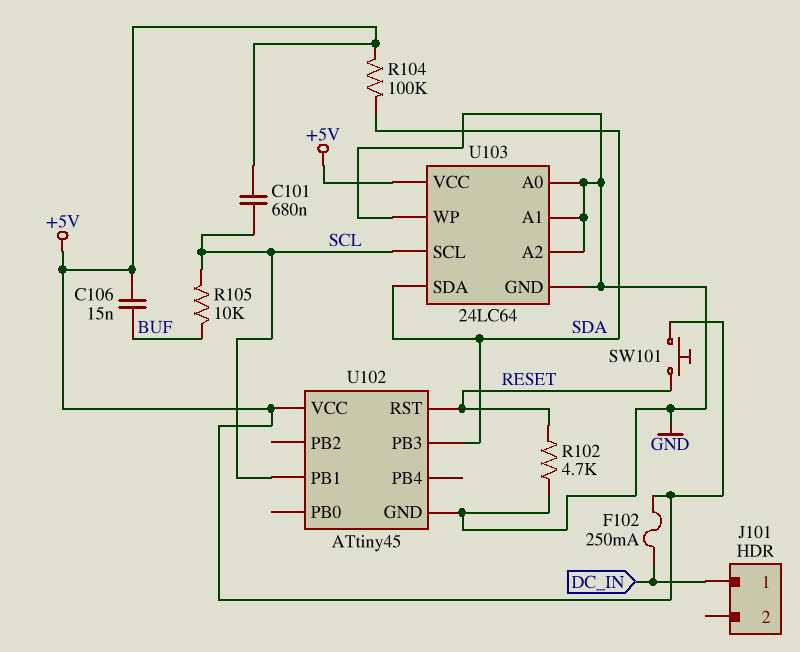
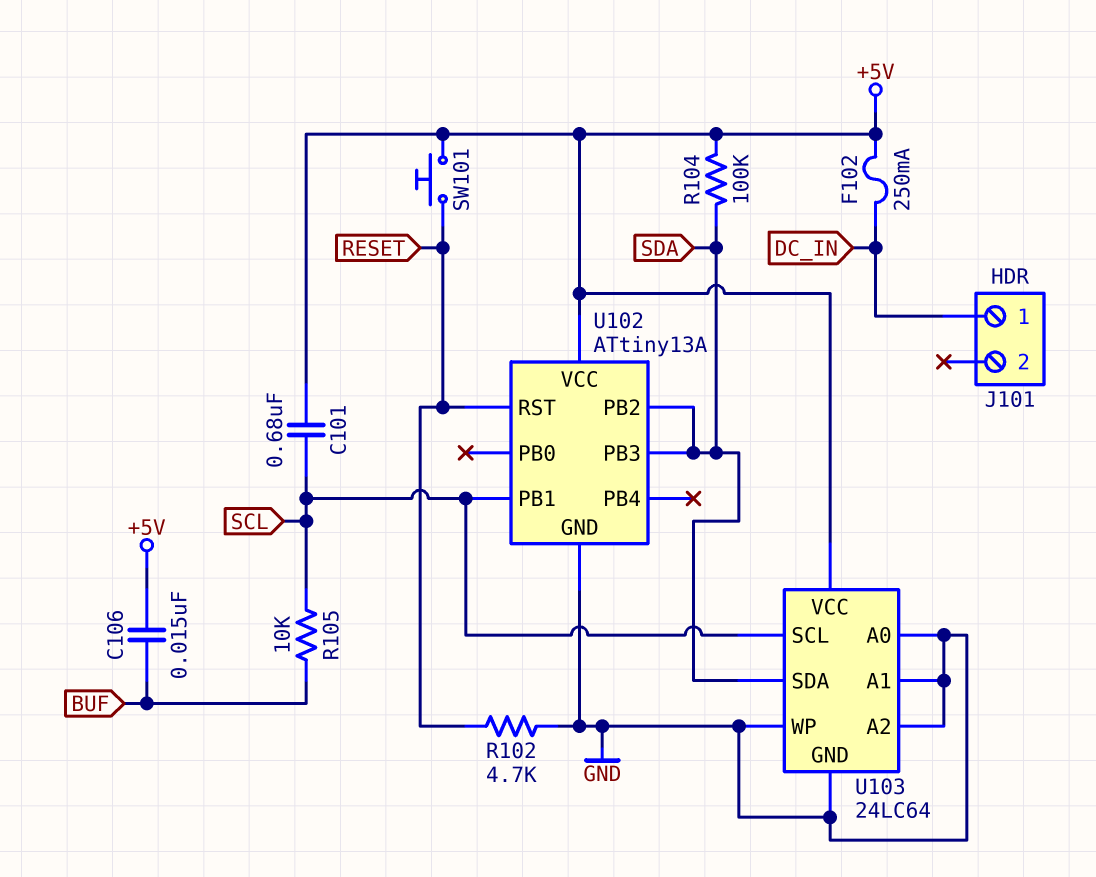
U102: ATtiny45 -> ATtiny13A
U102 pin PB2: none -> SDA

